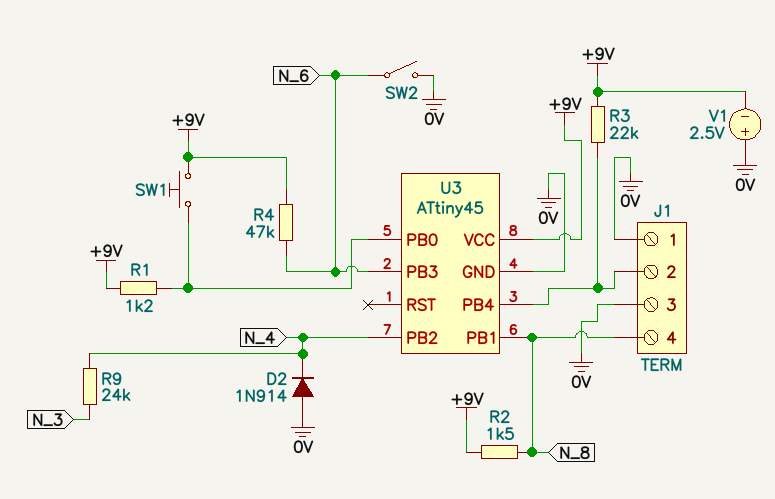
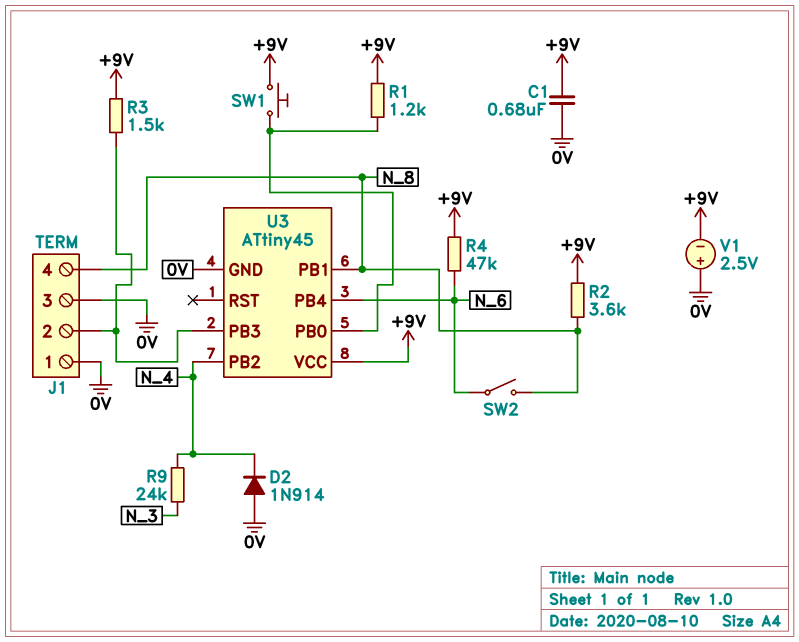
C1: none -> 680nF (+9V, 0V)
R2: 1.5k (+9V, N_8) -> 3.6k (+9V, N_8)
R3: 22k (+9V, J1/2) -> 1.5k (+9V, J1/2)
SW2: switch (0V, N_6) -> switch (N_6, N_8)
U3 pin PB3: N_6 -> J1/2
U3 pin PB4: J1/2 -> N_6

